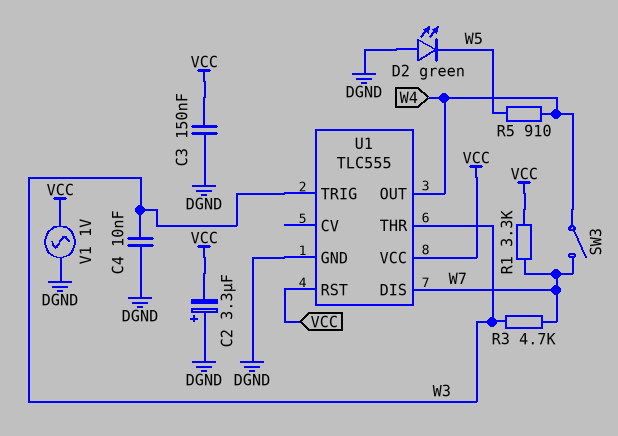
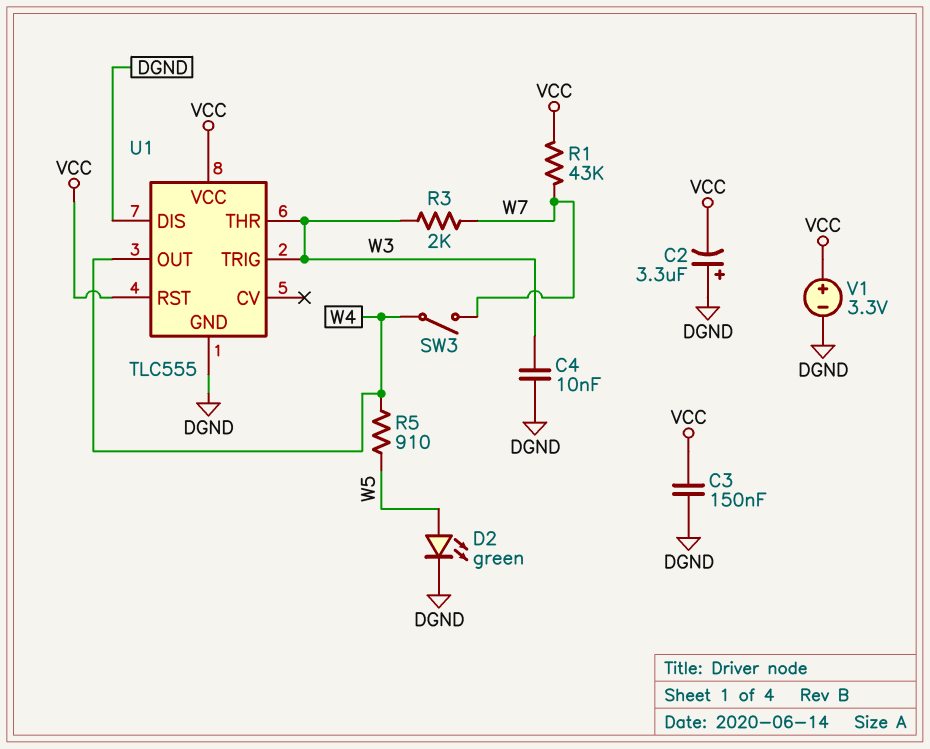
D2: LED green (A DGND, K W5) -> LED green (A W5, K DGND)
R1: 3.3k (VCC, W7) -> 43k (VCC, W7)
R3: 4.7k (W3, W7) -> 2k (W3, W7)
U1 pin DIS: W7 -> DGND
V1: AC 1V (DGND, VCC) -> 3.3V (plus VCC, minus DGND)

